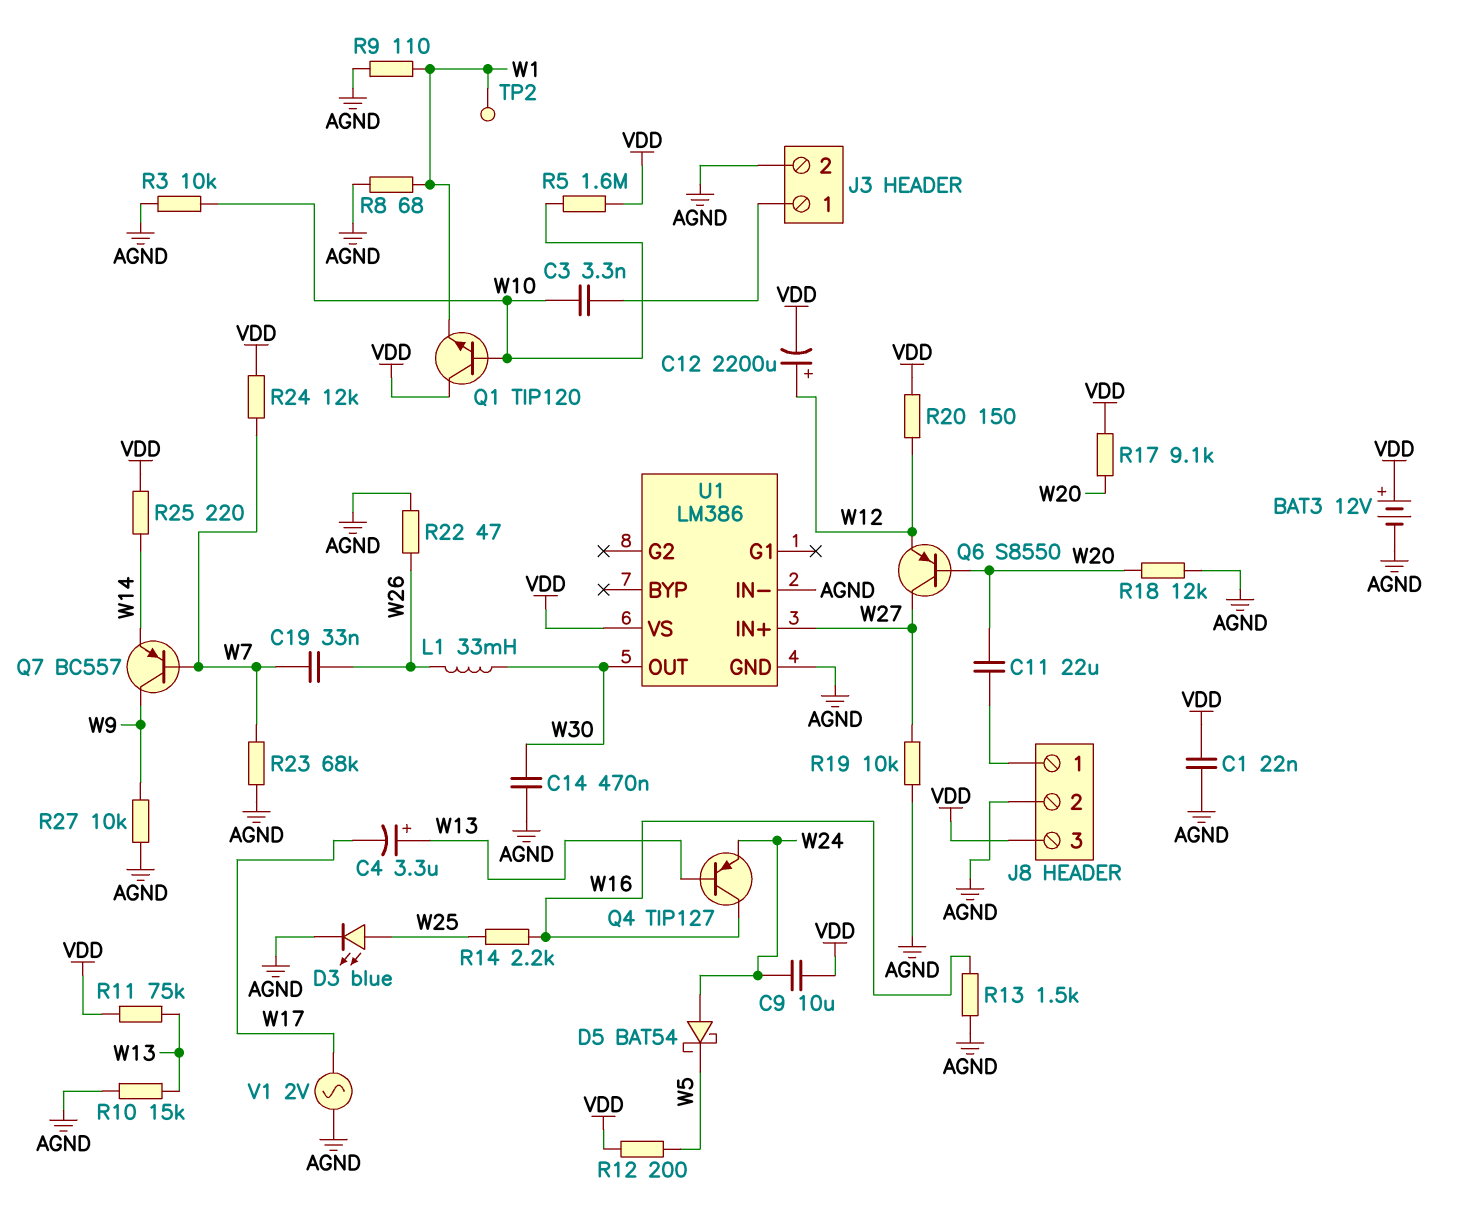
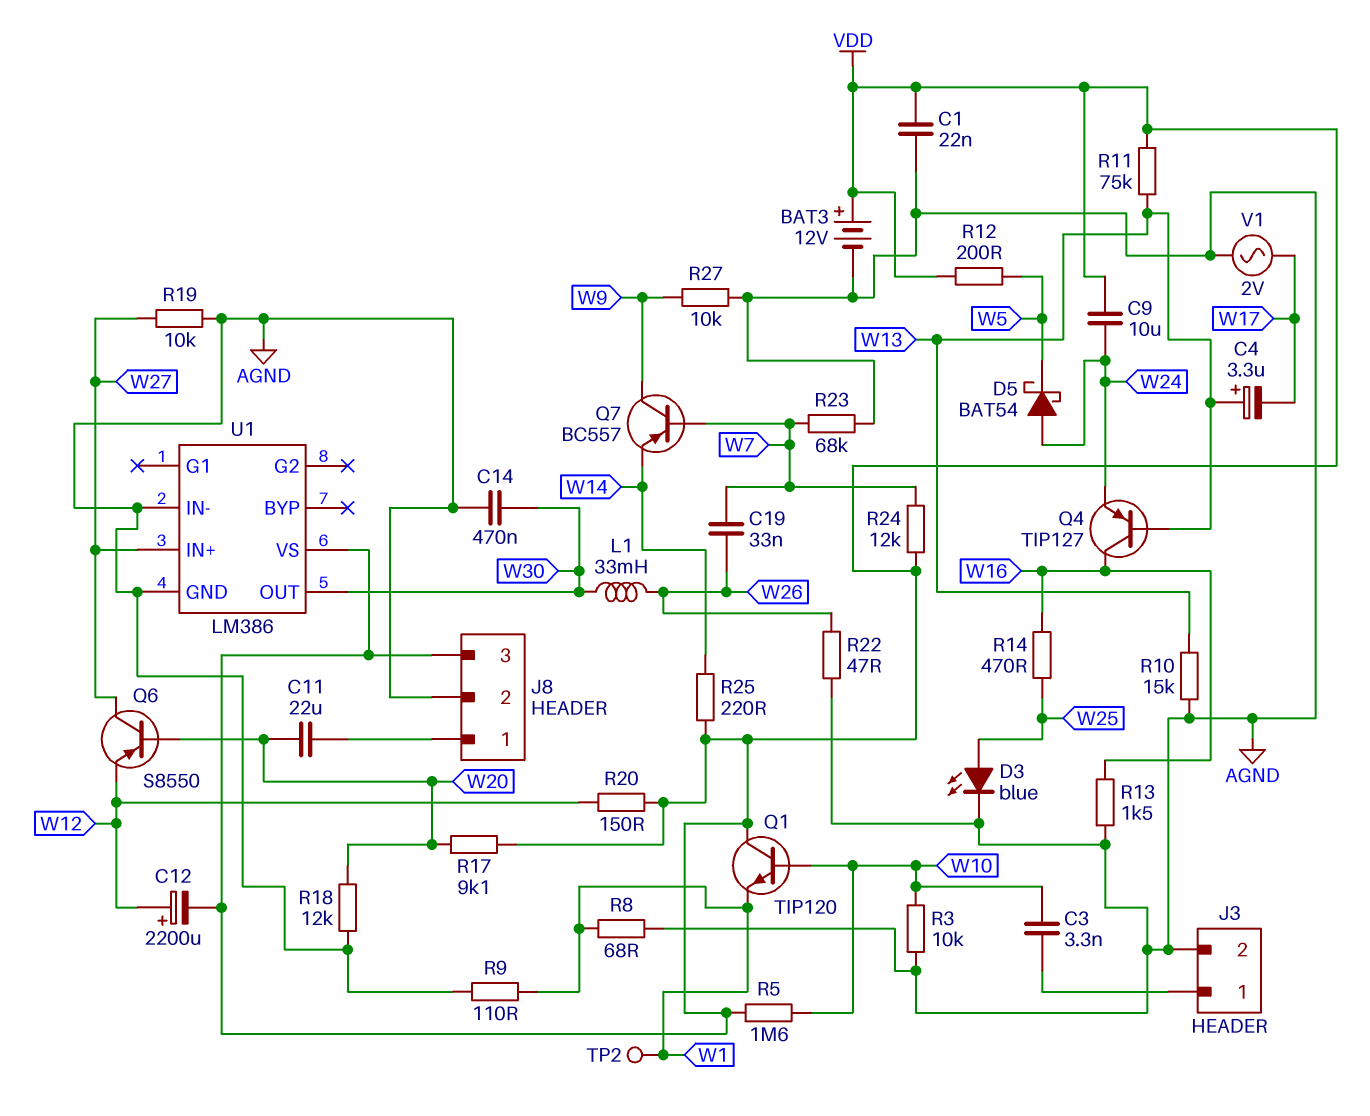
R14: 2.2k (W16, W25) -> 470 (W16, W25)

